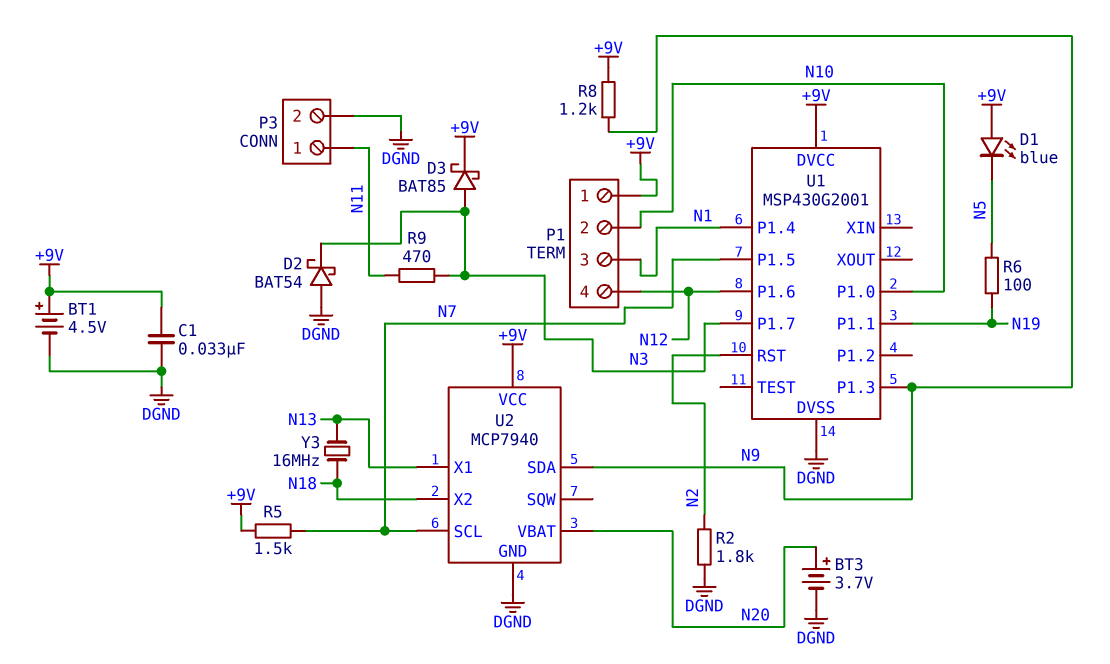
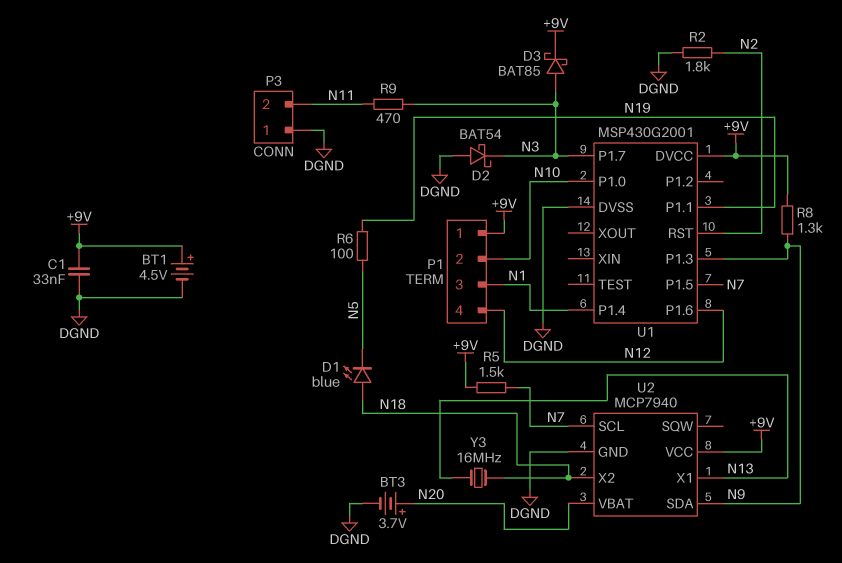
D1: LED blue (A +9V, K N5) -> LED blue (A N18, K N5)
P3 pin 1: N11 -> DGND
P3 pin 2: DGND -> N11
R8: 1.2k (+9V, N9) -> 1.3k (+9V, N9)

